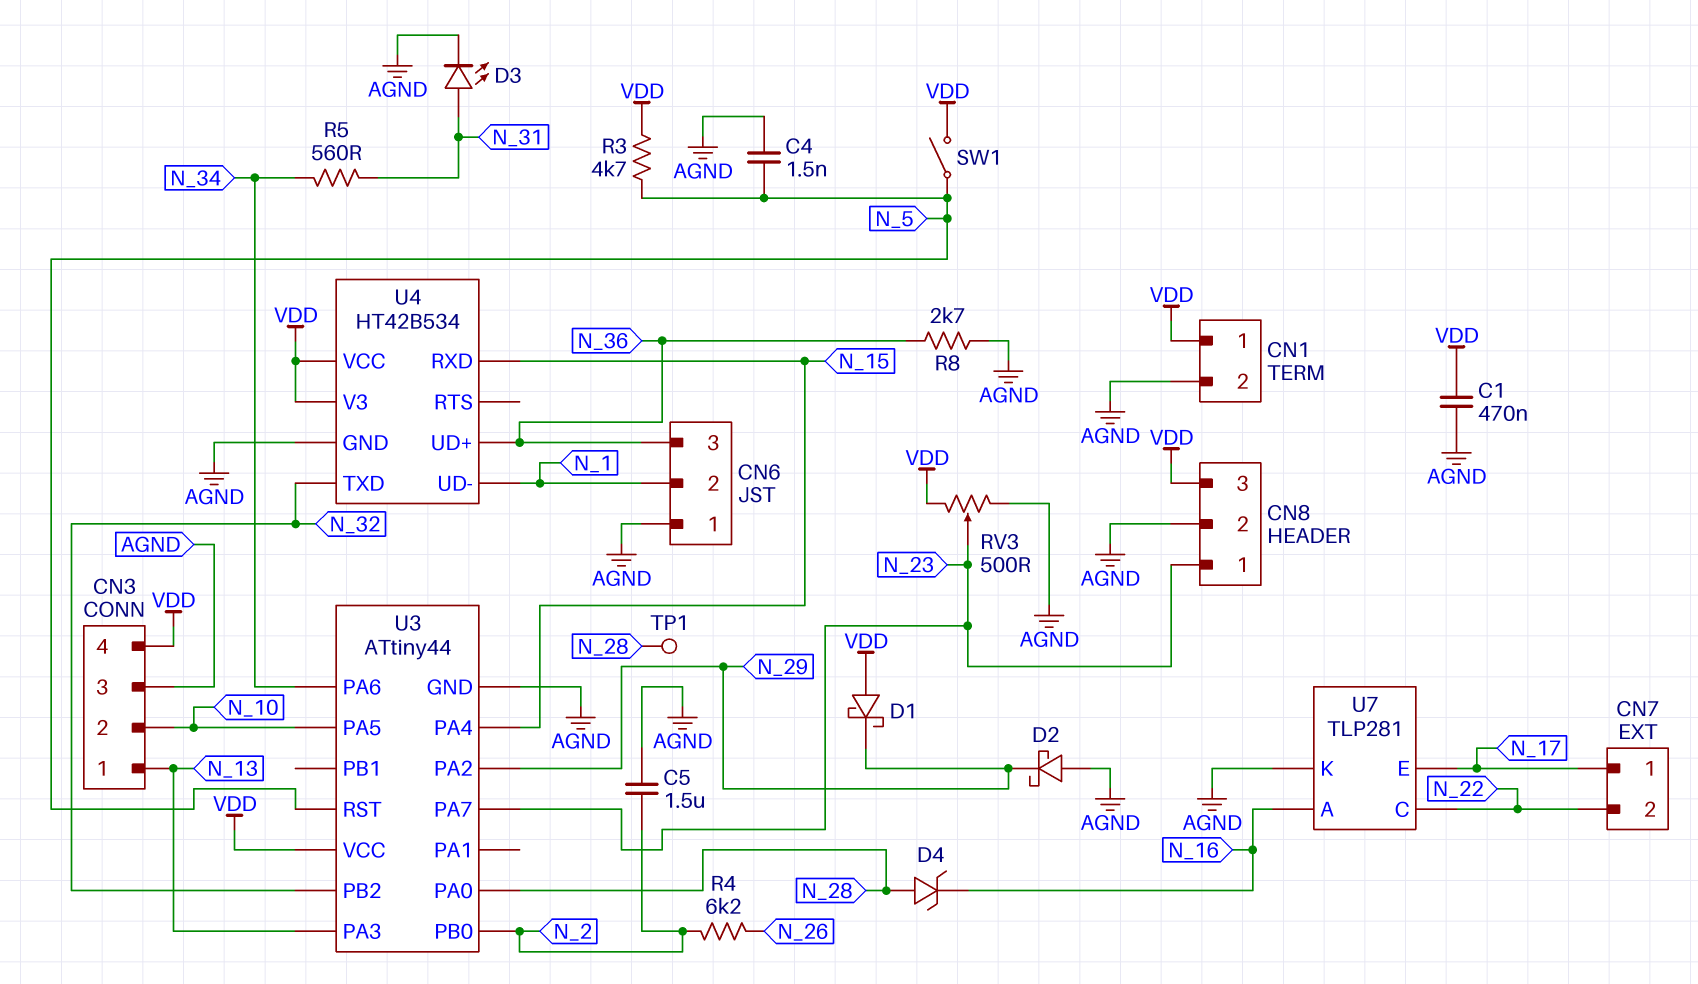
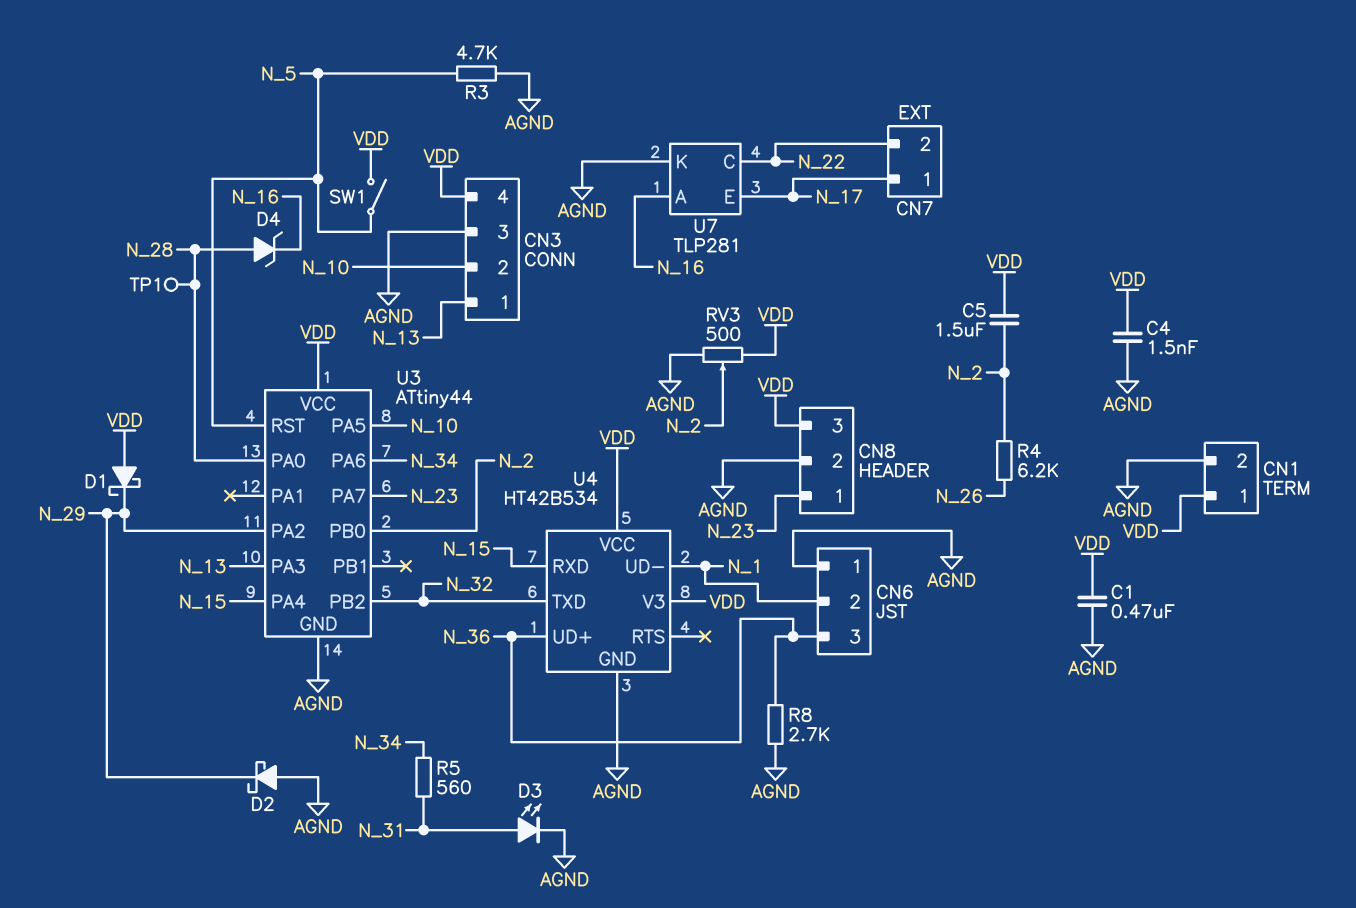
C4: 1.5nF (AGND, N_5) -> 1.5nF (AGND, VDD)
C5: 1.5uF (AGND, N_2) -> 1.5uF (N_2, VDD)
R3: 4.7k (N_5, VDD) -> 4.7k (AGND, N_5)
RV3: 500 (AGND, VDD, wiper N_23) -> 500 (AGND, VDD, wiper N_2)

